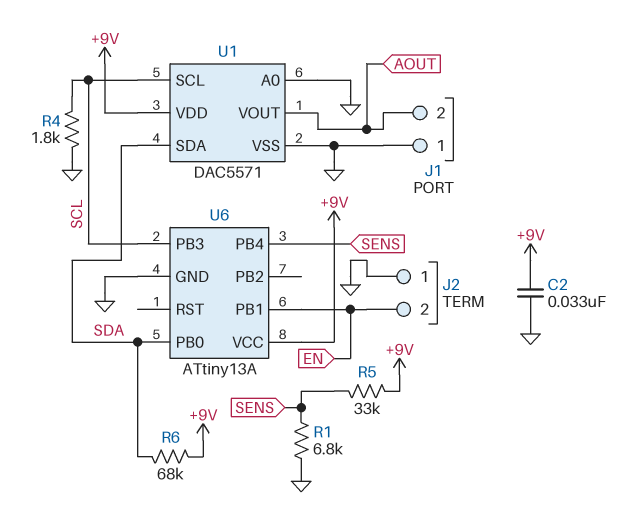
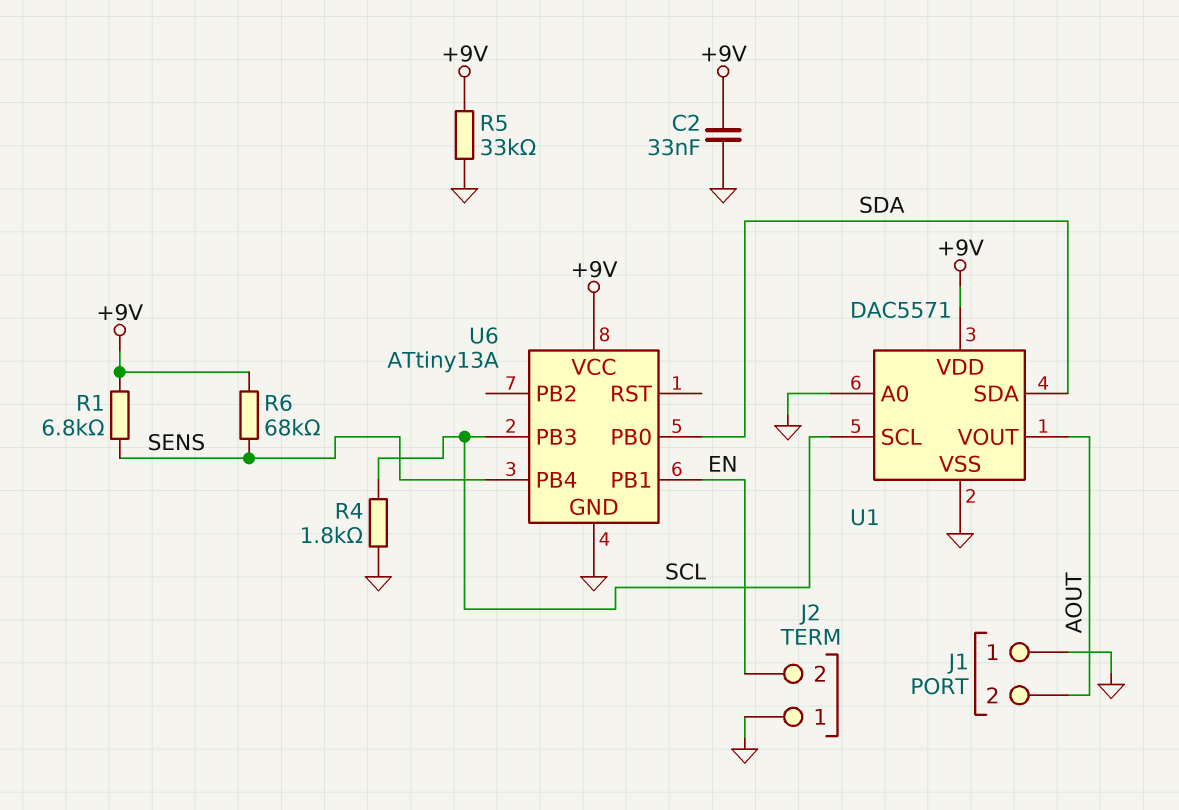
R1: 6.8k (GND, SENS) -> 6.8k (+9V, SENS)
R5: 33k (+9V, SENS) -> 33k (+9V, GND)
R6: 68k (+9V, SDA) -> 68k (+9V, SENS)

